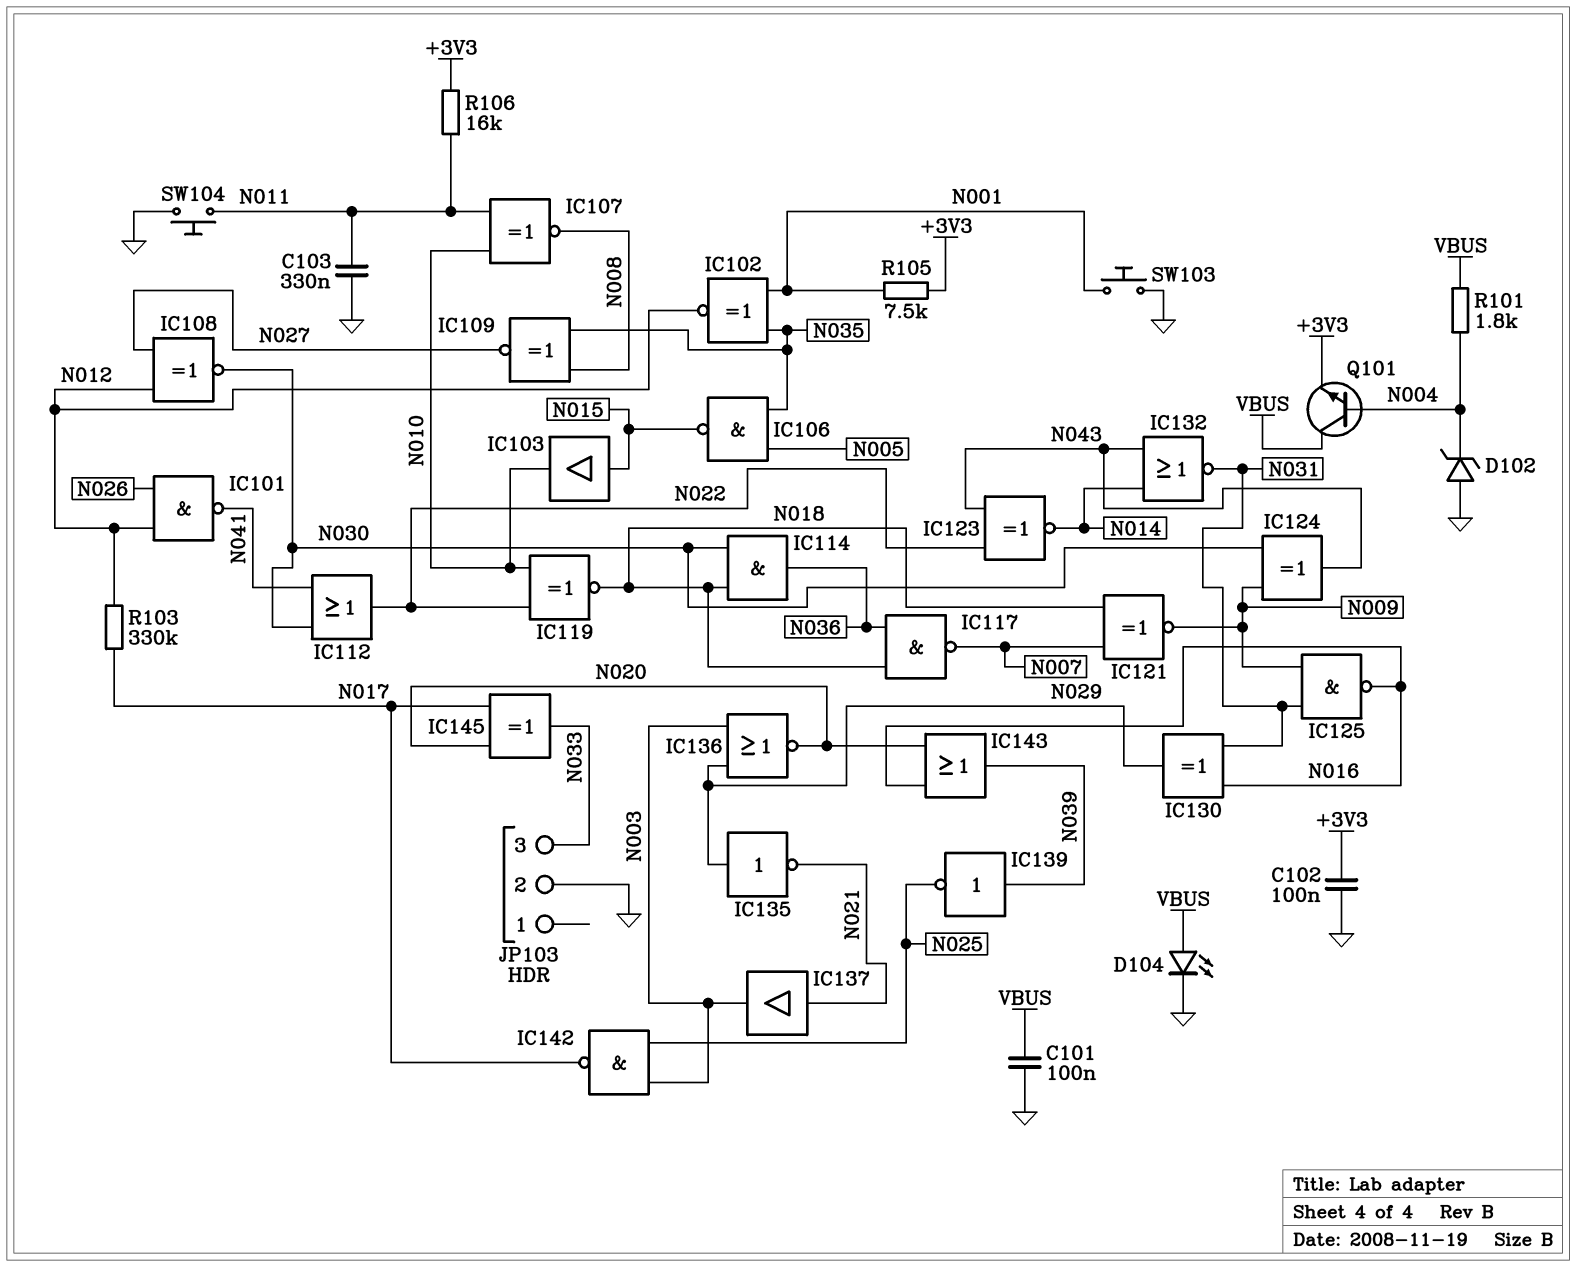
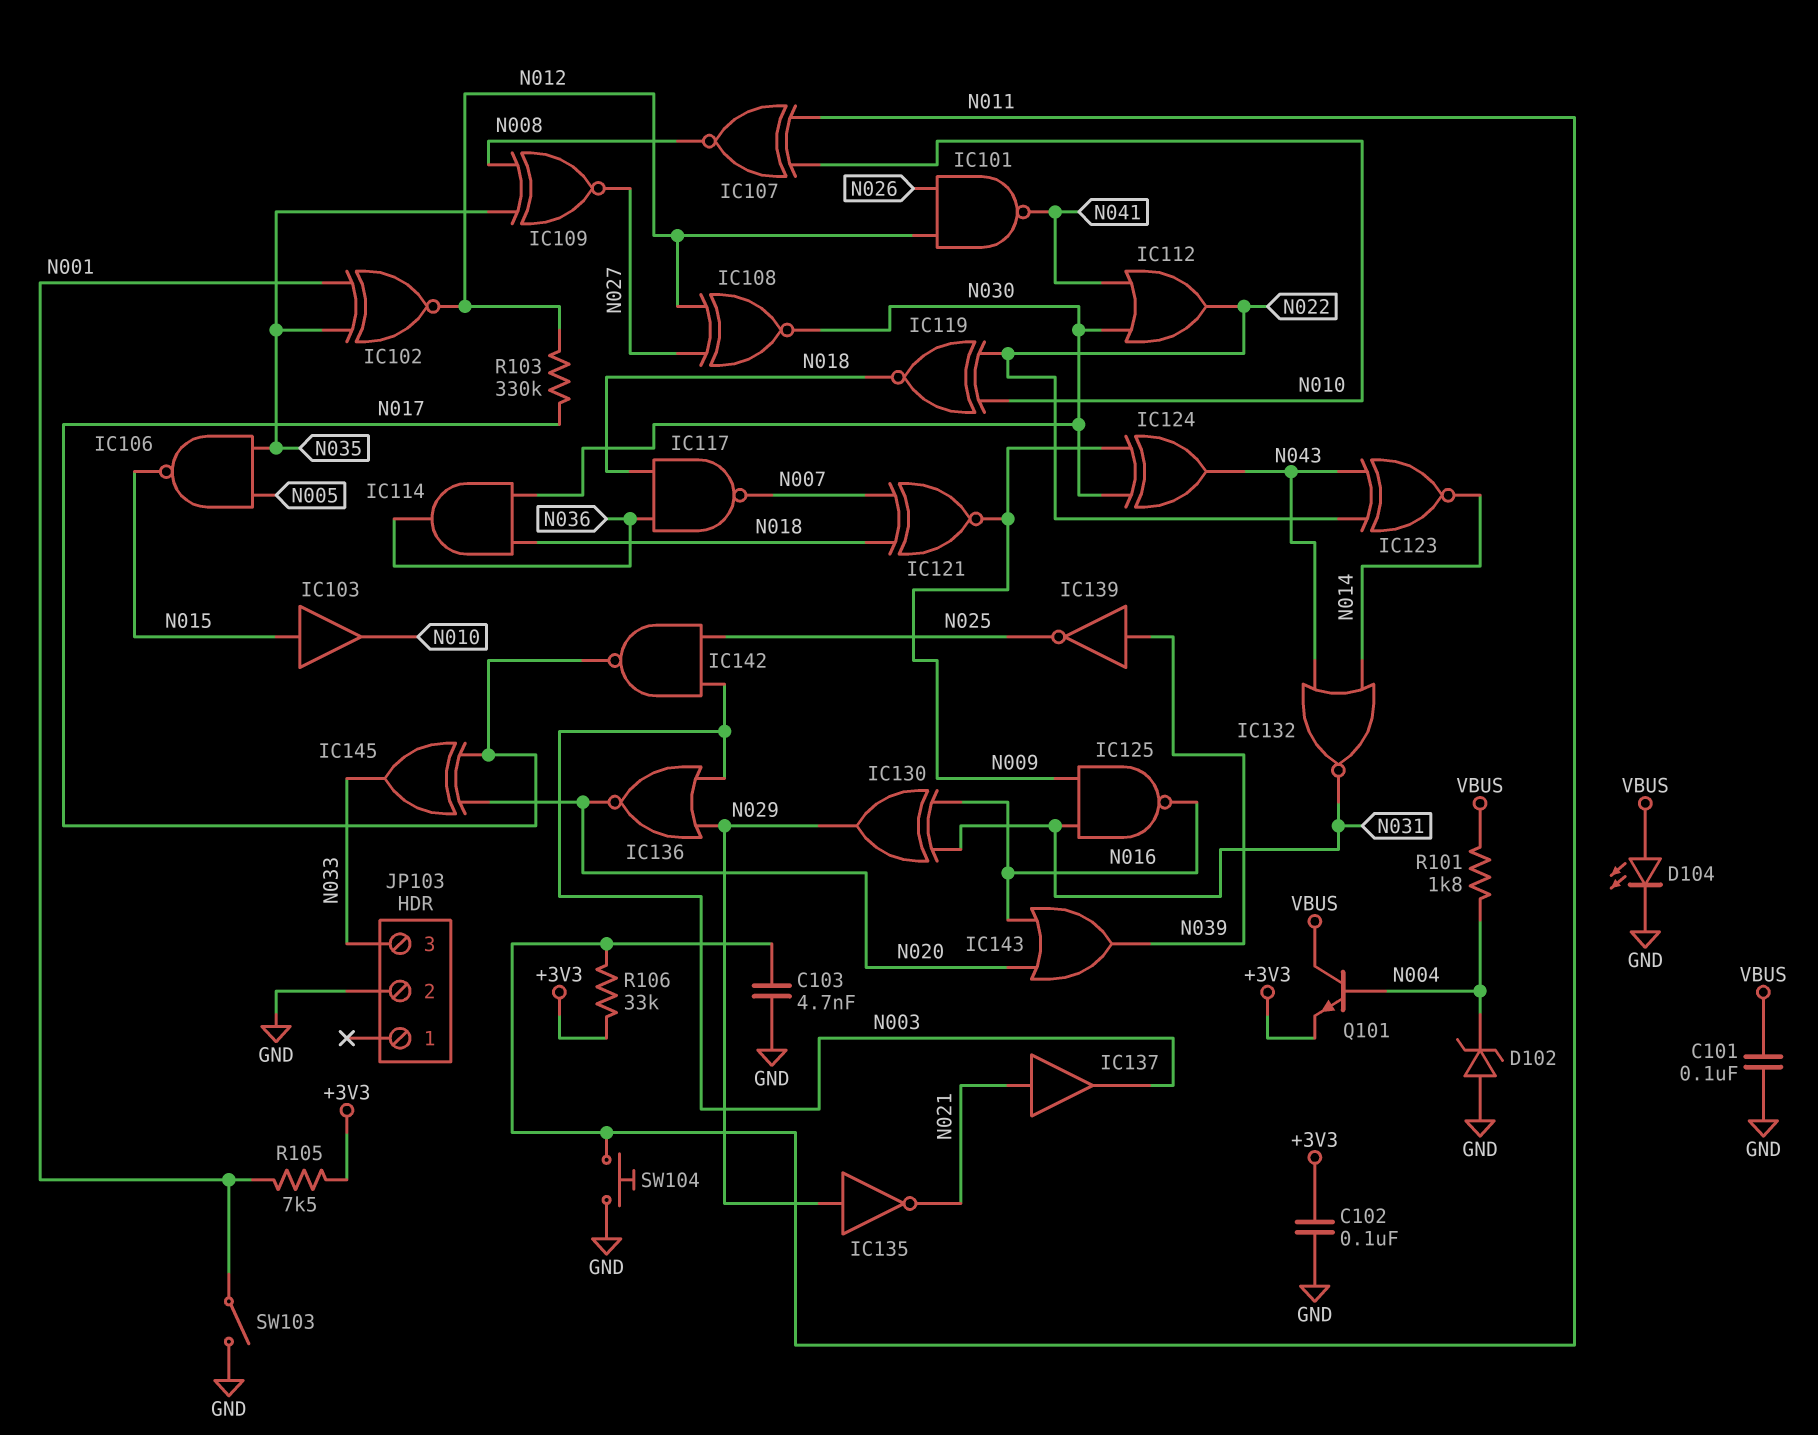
C103: 330nF (GND, N011) -> 4.7nF (GND, N011)
R106: 16k (+3V3, N011) -> 33k (+3V3, N011)
SW103: button (GND, N001) -> switch (GND, N001)

